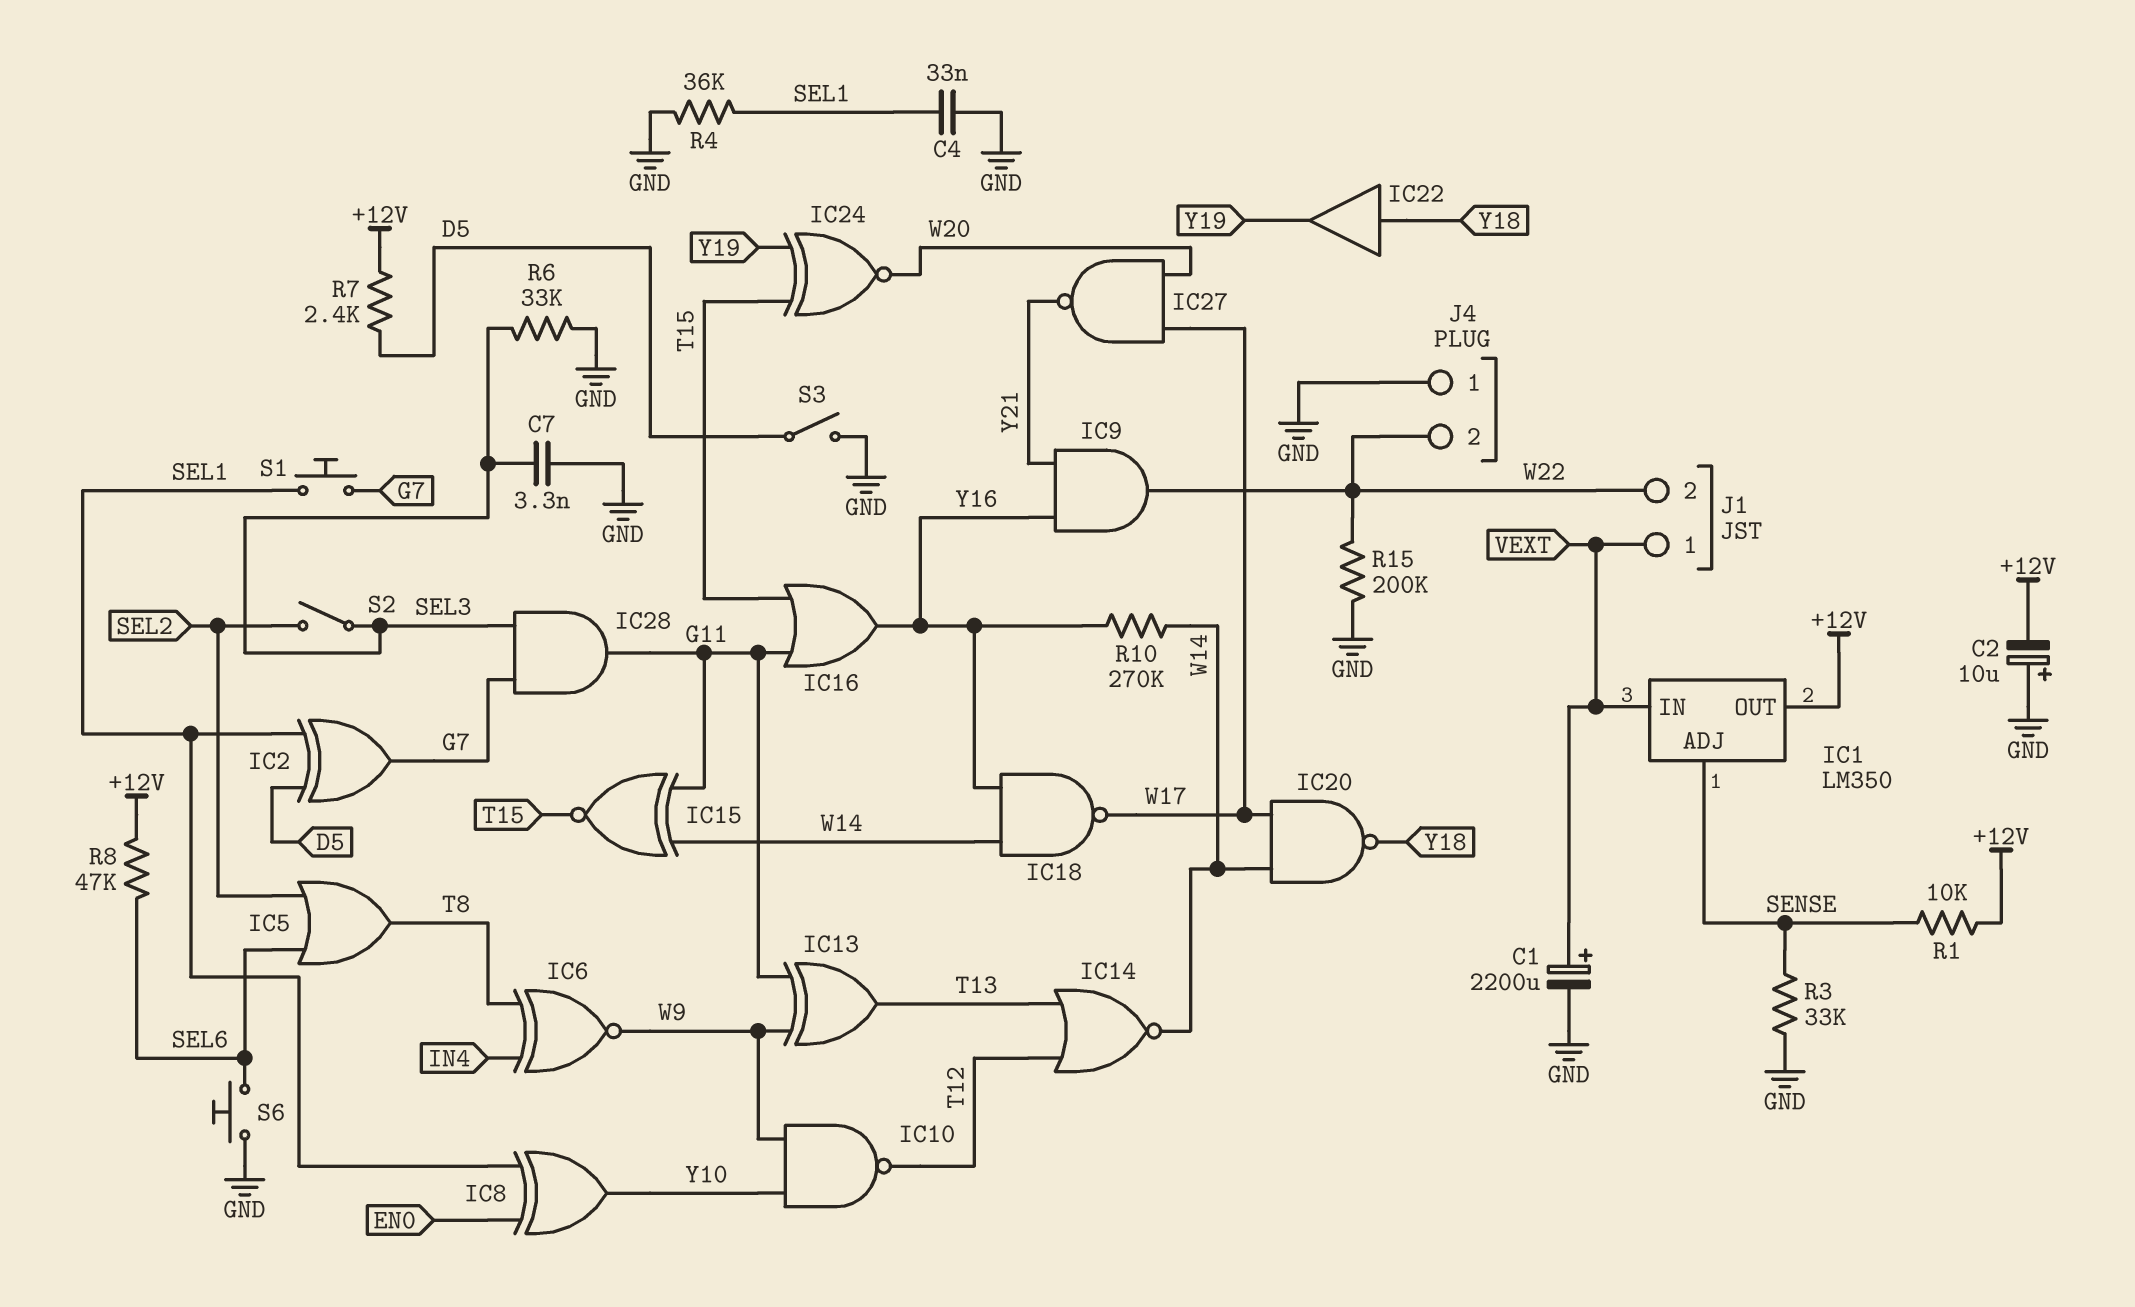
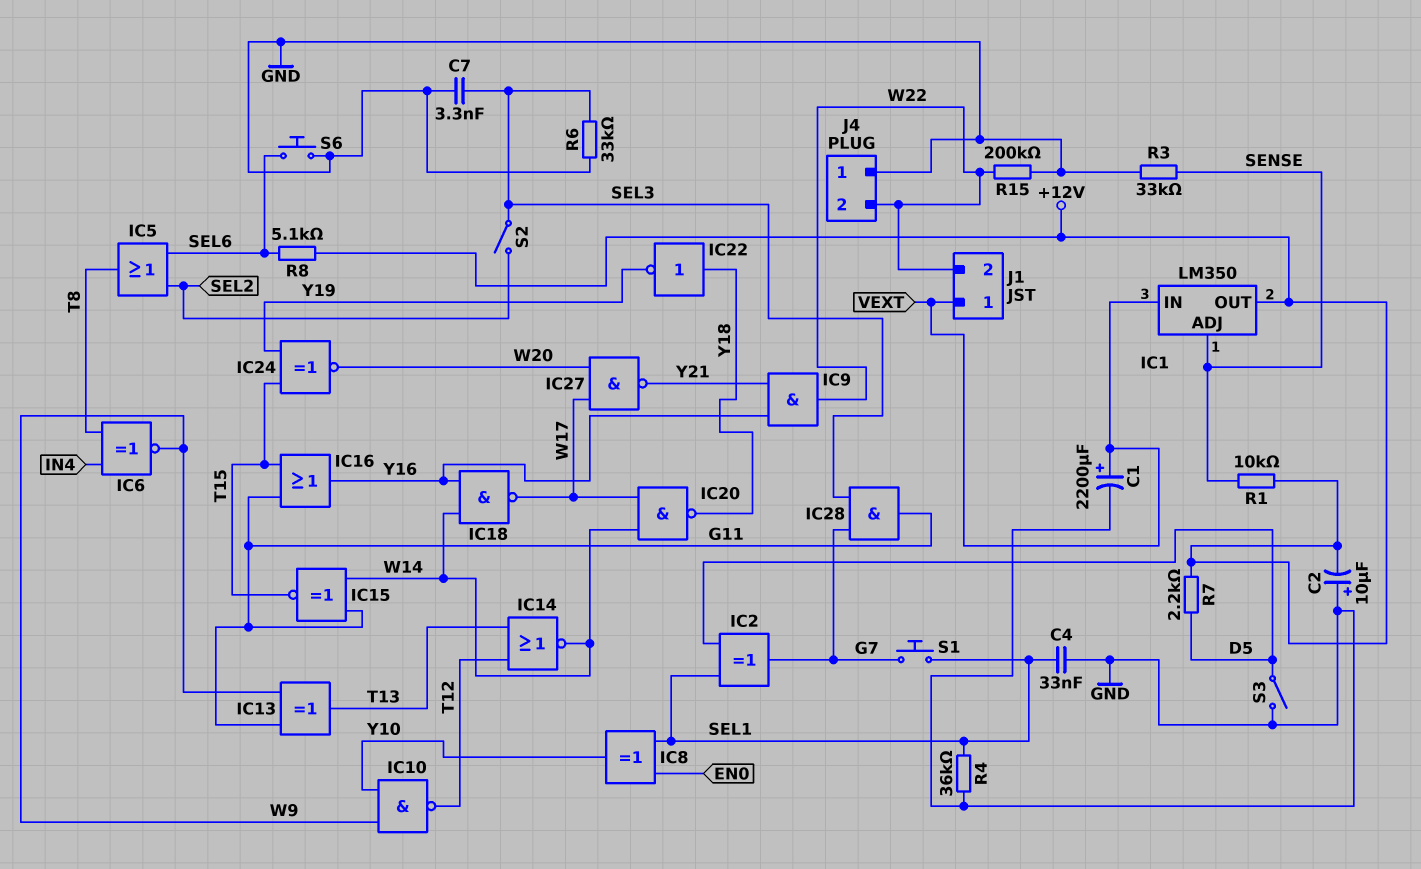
IC22: buffer (in Y18, out Y19) -> NOT (in Y18, out Y19)
R7: 2.4k (+12V, D5) -> 2.2k (+12V, D5)
R8: 47k (+12V, SEL6) -> 5.1k (+12V, SEL6)
R10: 270k (W14, Y16) -> none

